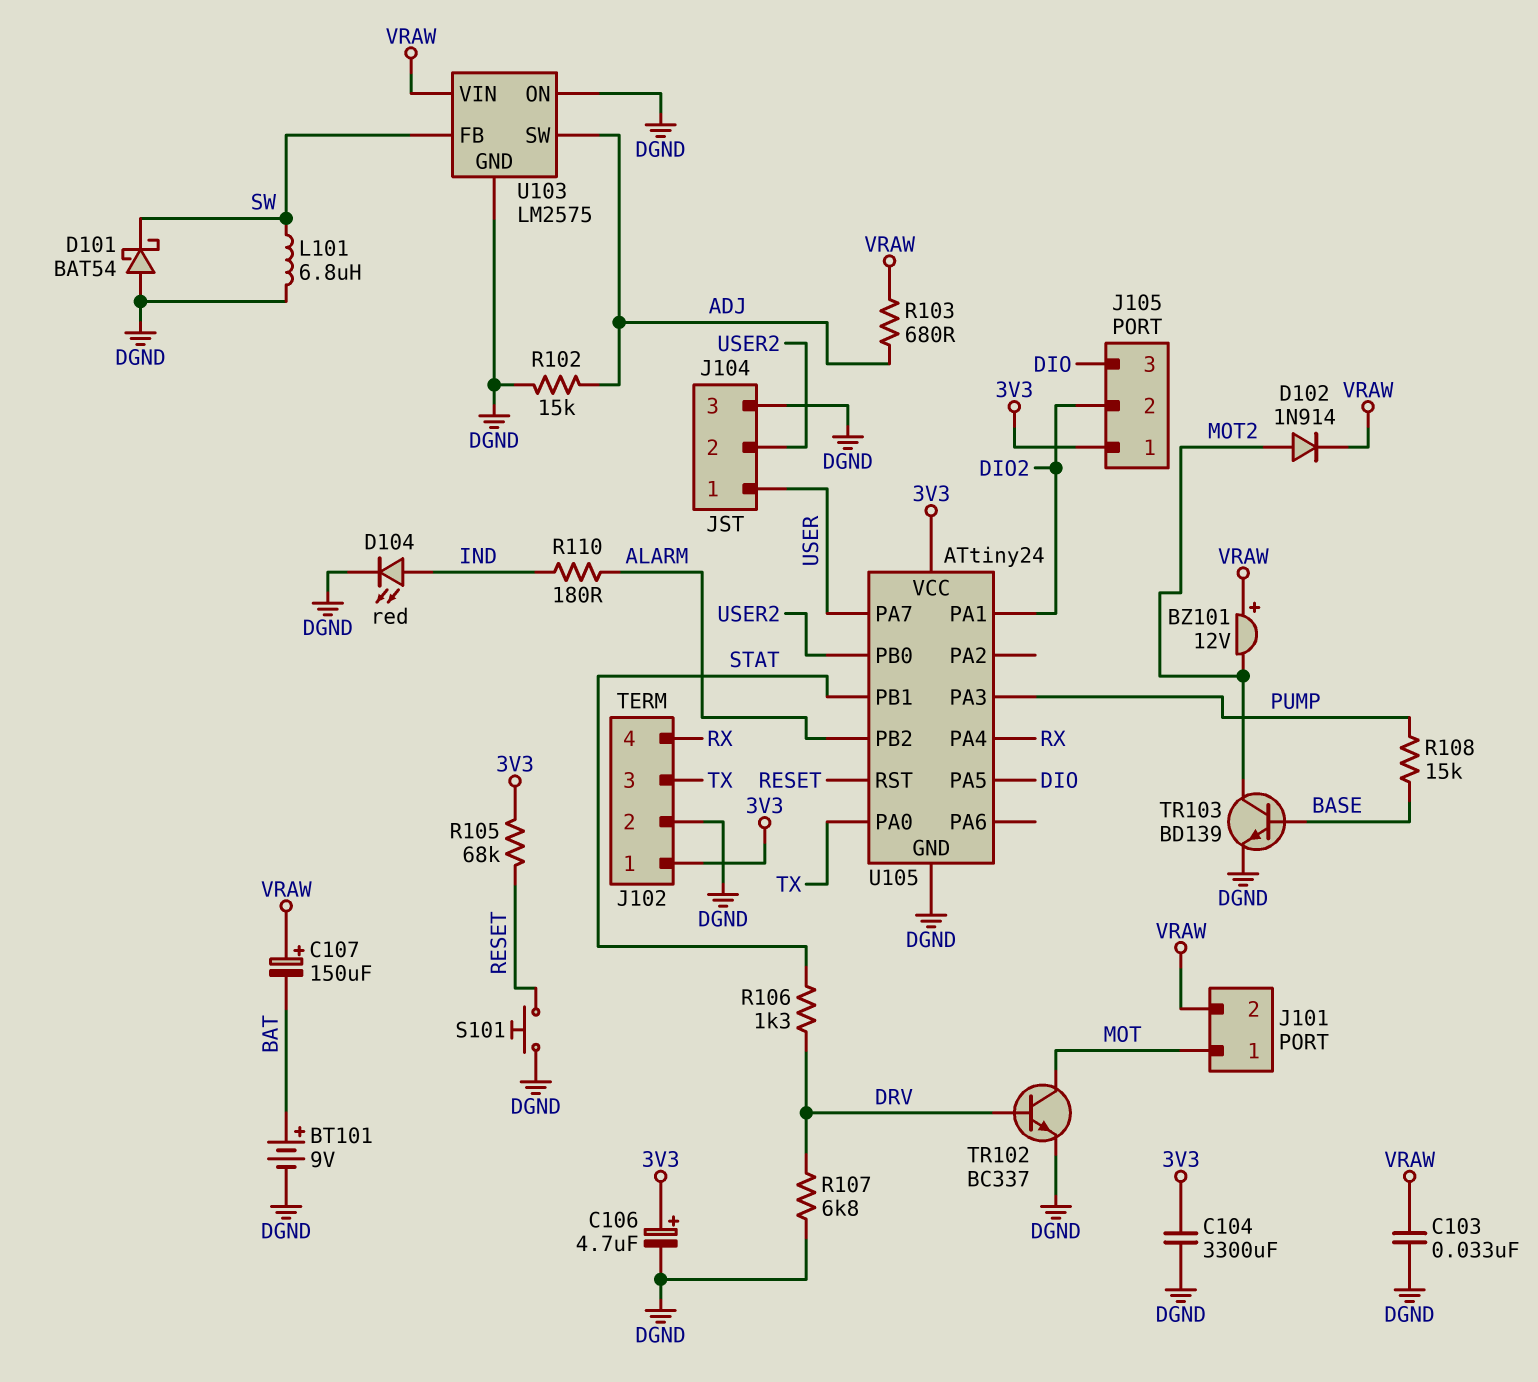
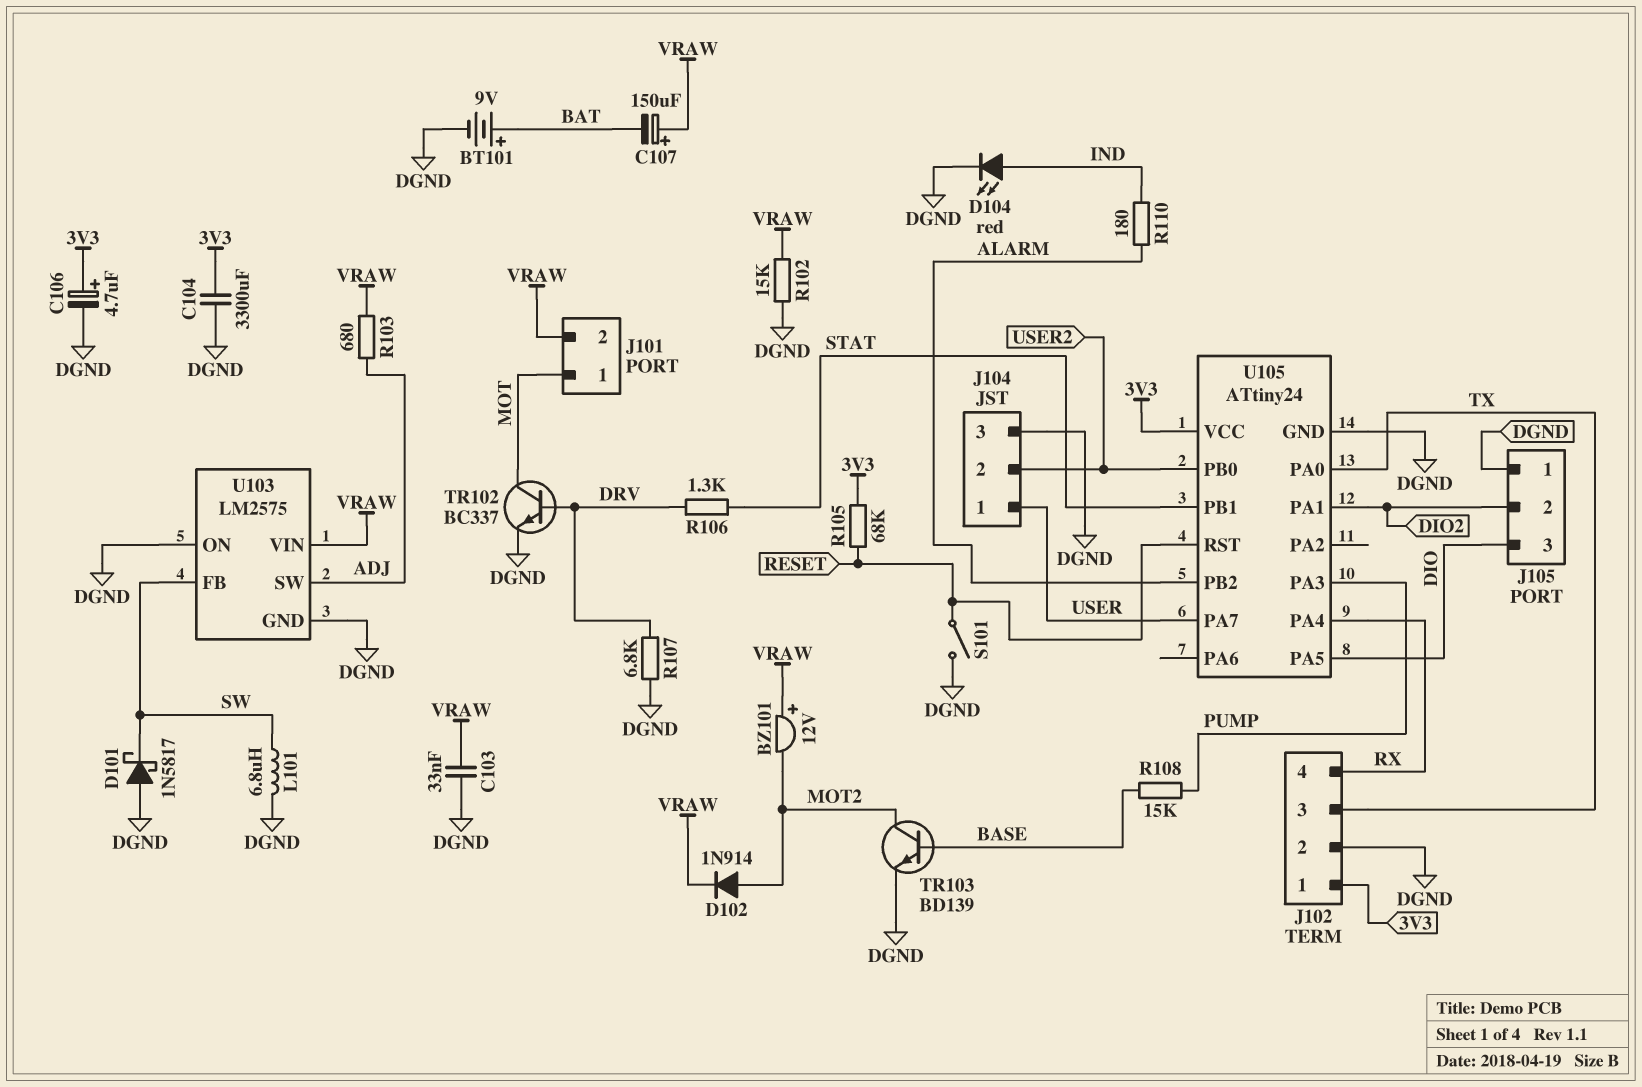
D101: schottky BAT54 (A DGND, K SW) -> schottky 1N5817 (A DGND, K SW)
J105 pin 1: 3V3 -> DGND
R102: 15k (ADJ, DGND) -> 15k (DGND, VRAW)
S101: button (DGND, RESET) -> switch (DGND, RESET)

